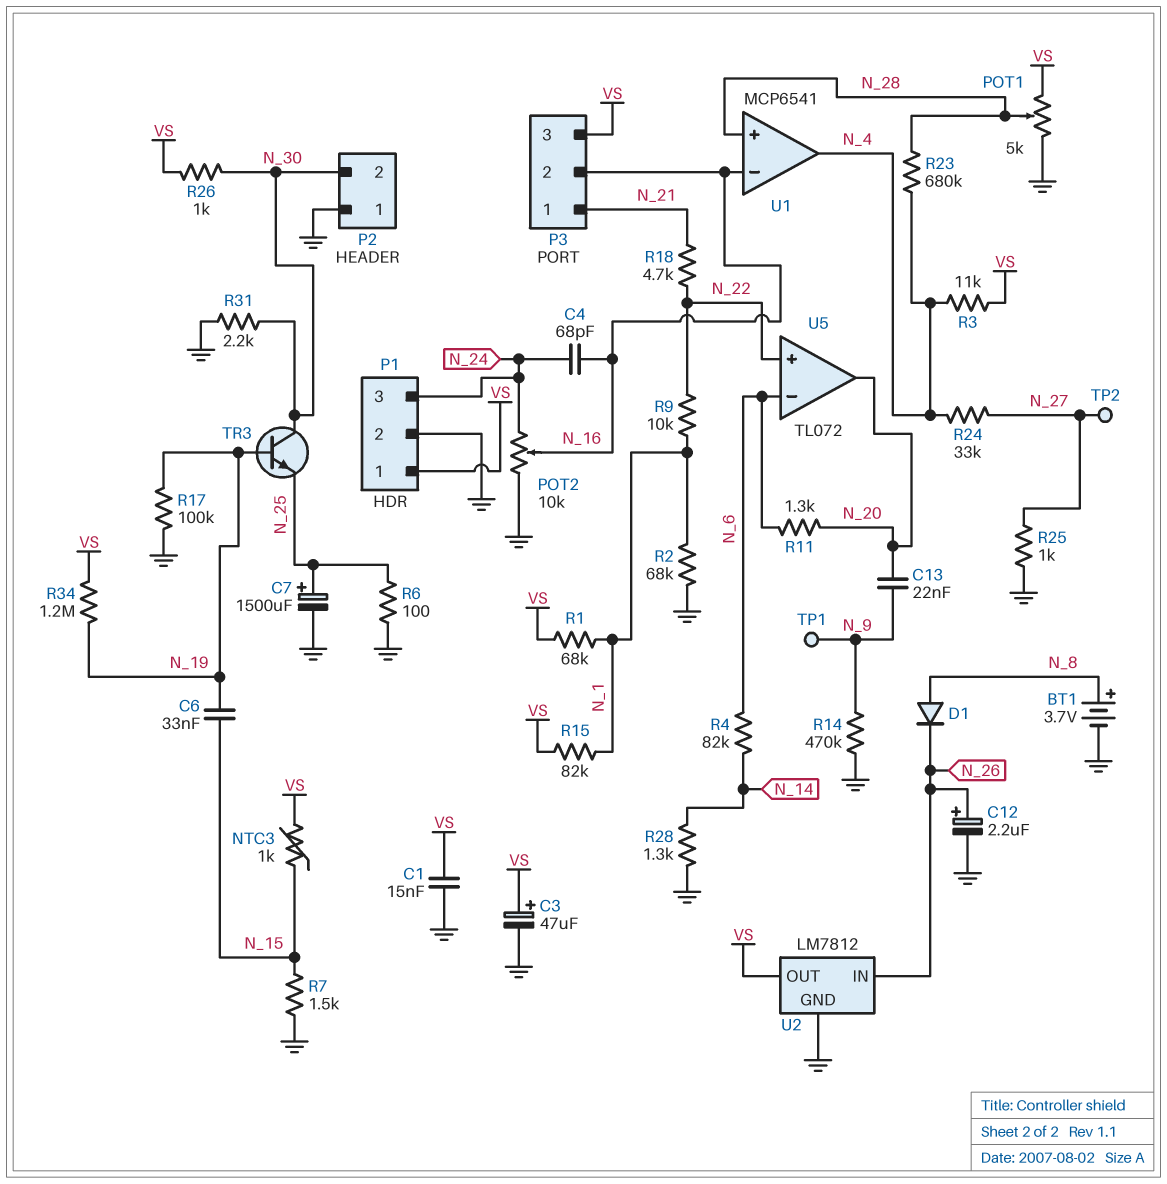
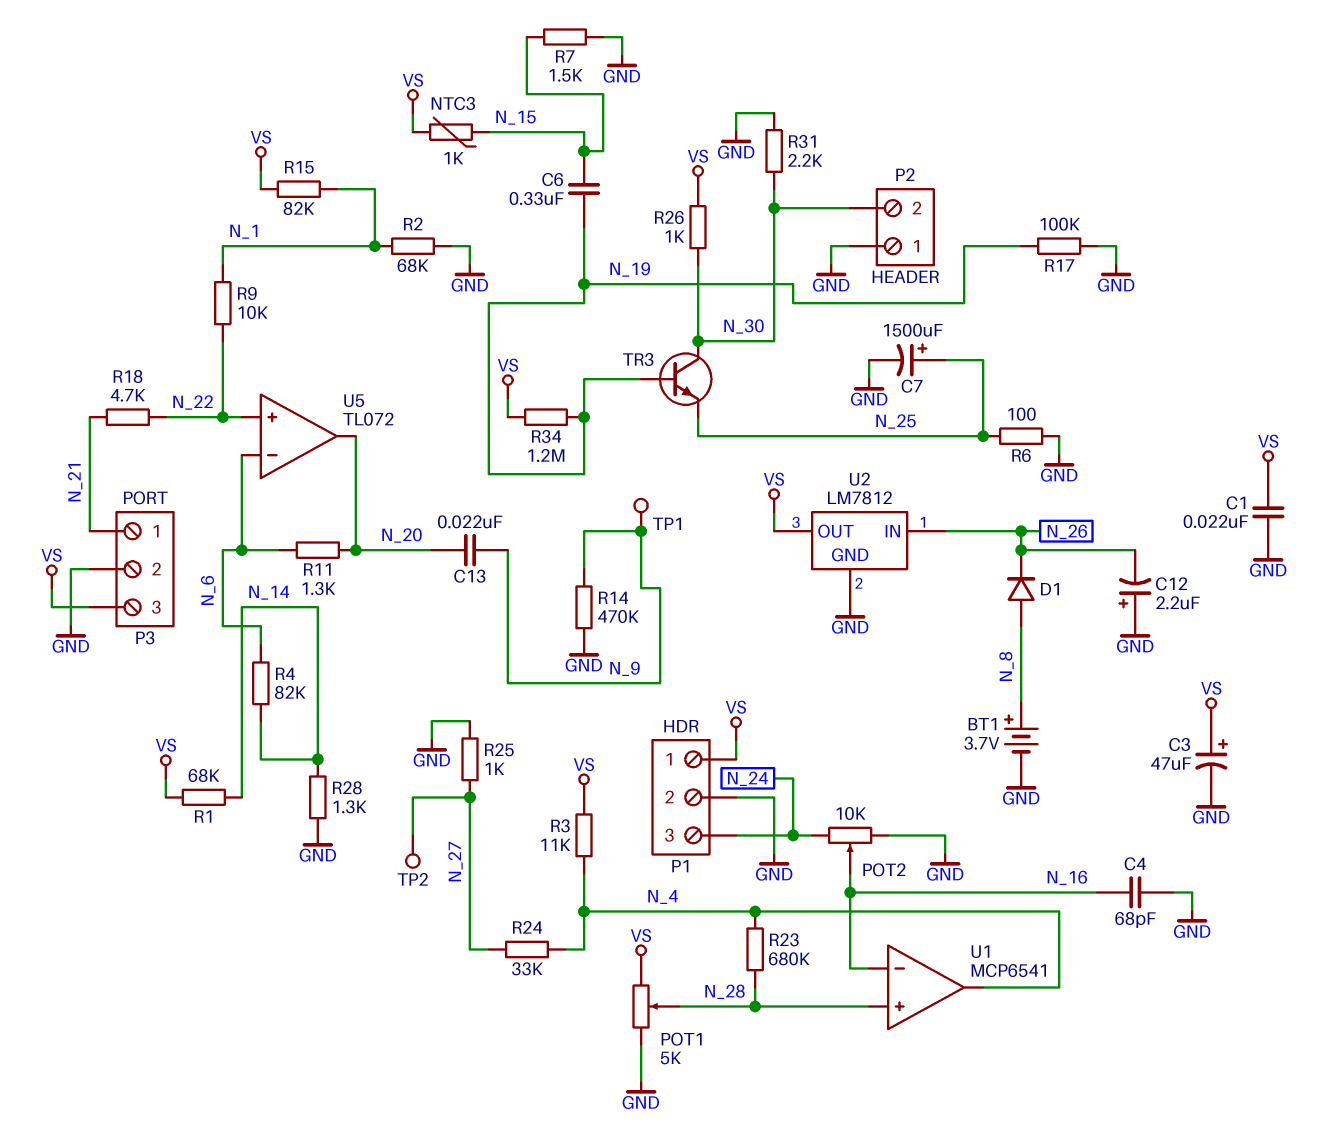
C1: 15nF (GND, VS) -> 22nF (GND, VS)
C4: 68pF (N_16, N_24) -> 68pF (GND, N_16)
C6: 33nF (N_15, N_19) -> 330nF (N_15, N_19)
C12: 2.2uF (plus N_26, minus GND) -> 2.2uF (plus GND, minus N_26)
P3 pin 2: N_16 -> GND
R1: 68k (N_1, VS) -> 68k (N_14, VS)

